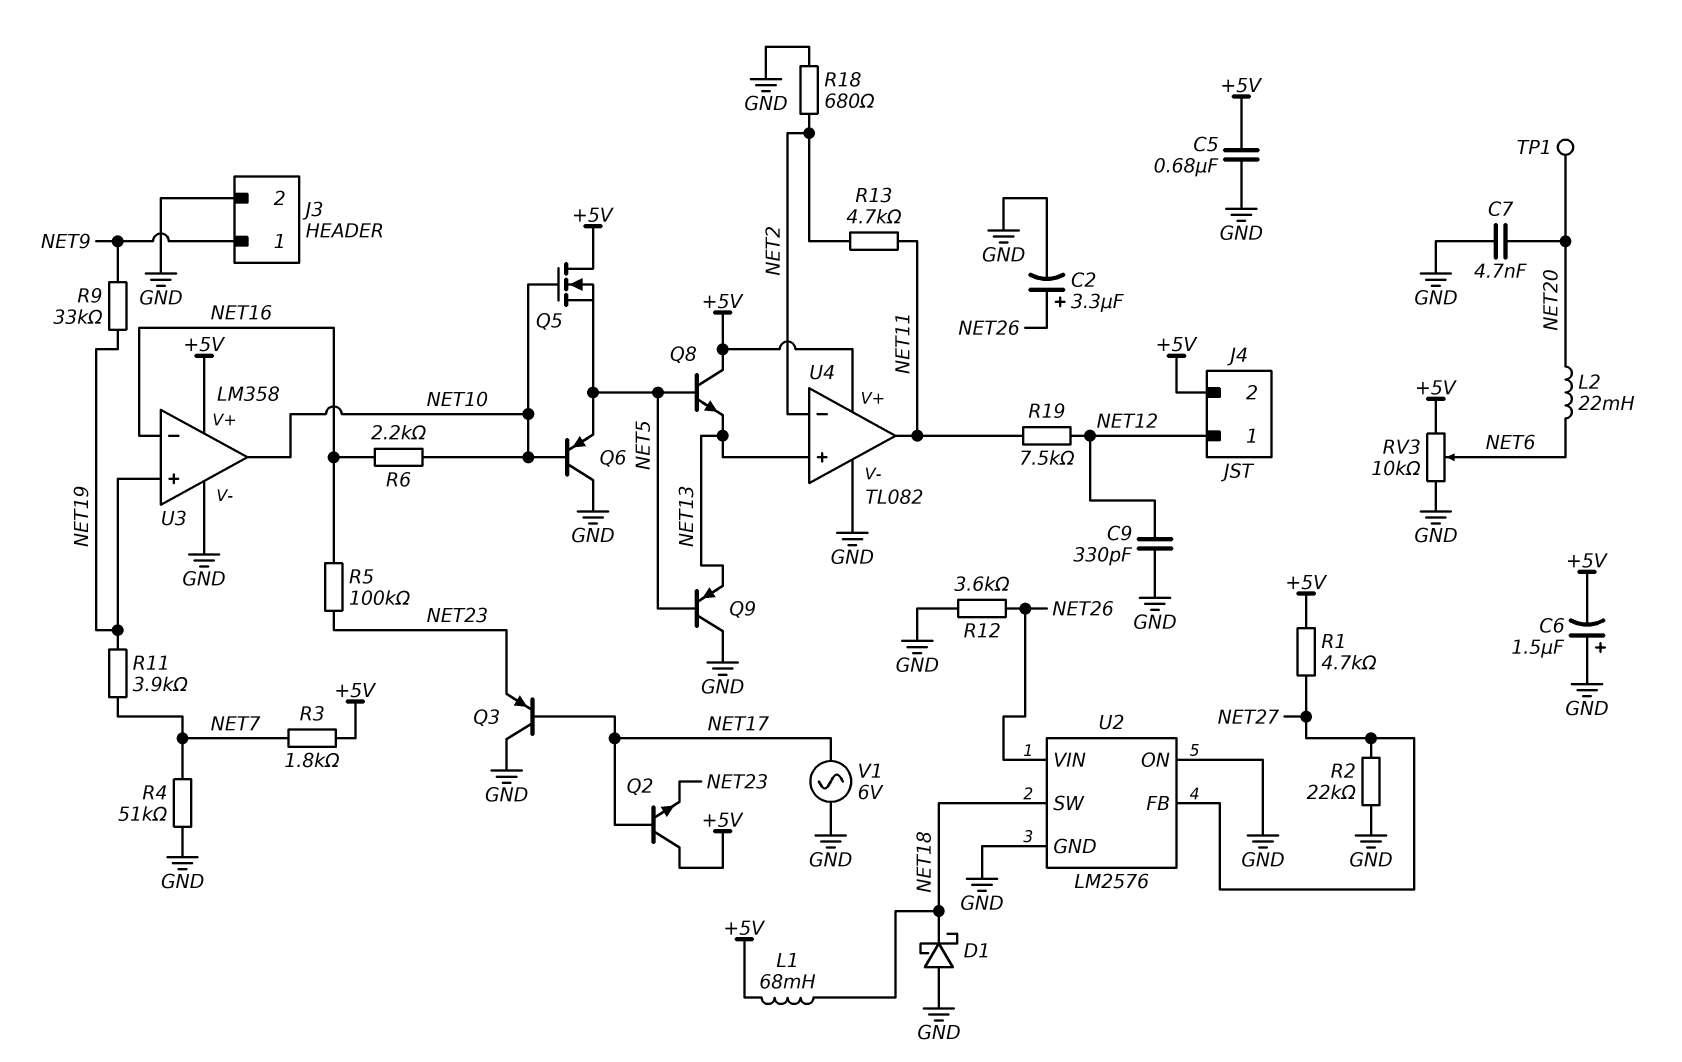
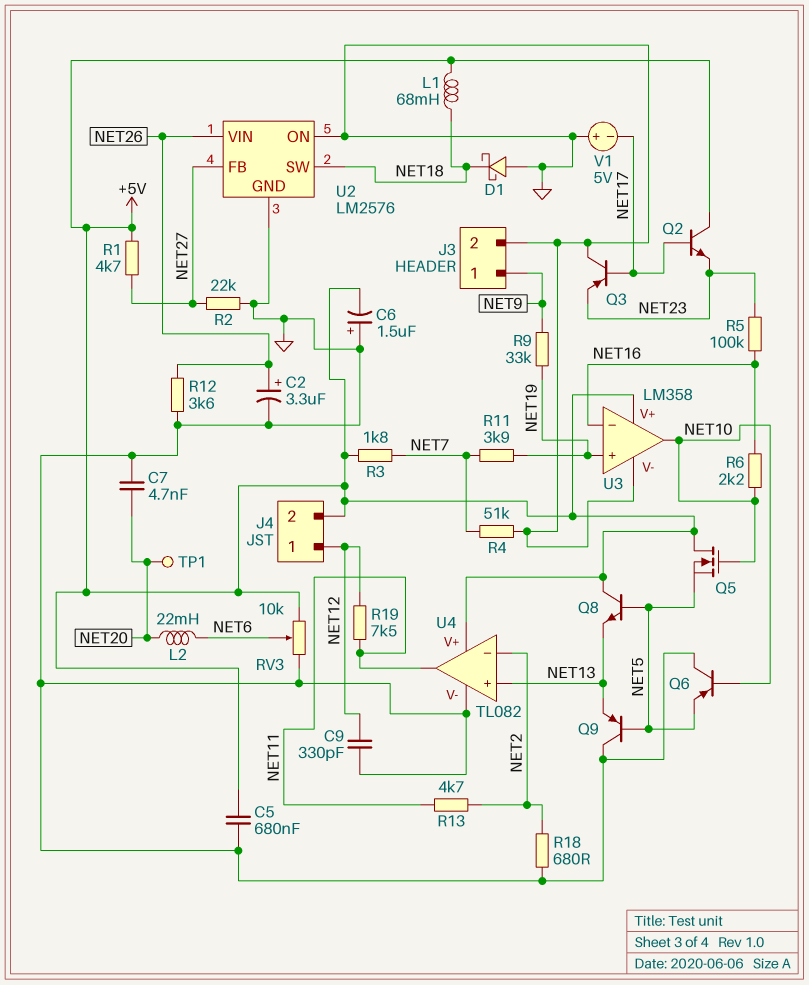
V1: AC 6V (GND, NET17) -> 5V (plus GND, minus NET17)

